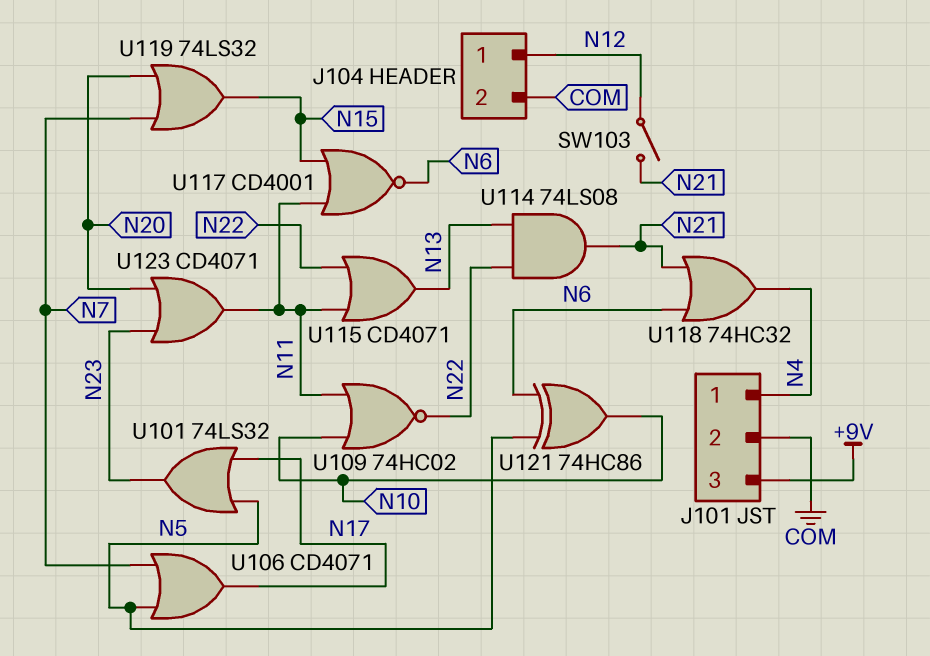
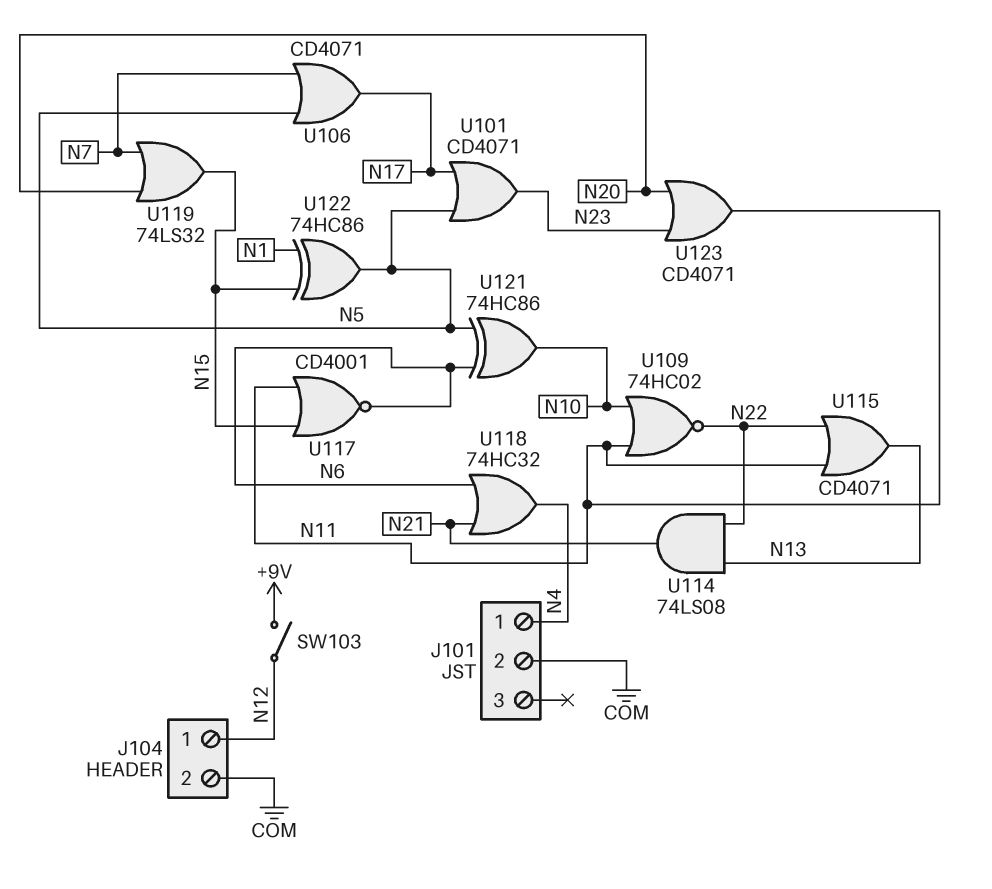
J101 pin 3: +9V -> none
SW103: switch (N12, N21) -> switch (+9V, N12)
U101: OR 74LS32 (in N5, in N17, out N23) -> OR CD4071 (in N5, in N17, out N23)
U122: none -> XOR 74HC86 (in N1, in N15, out N5)

